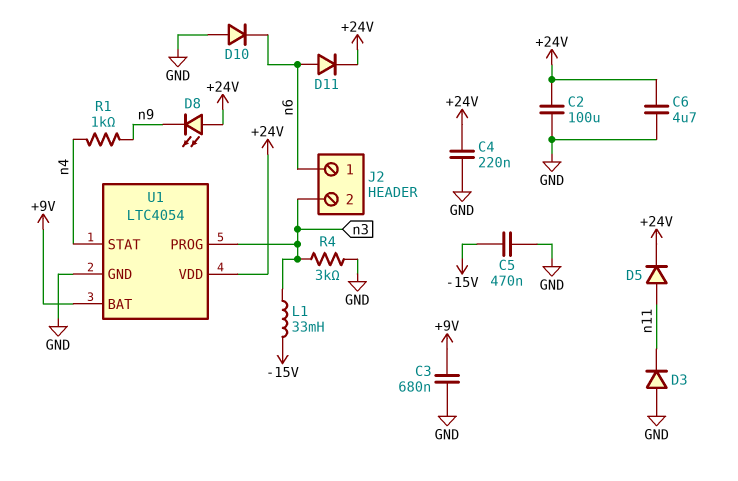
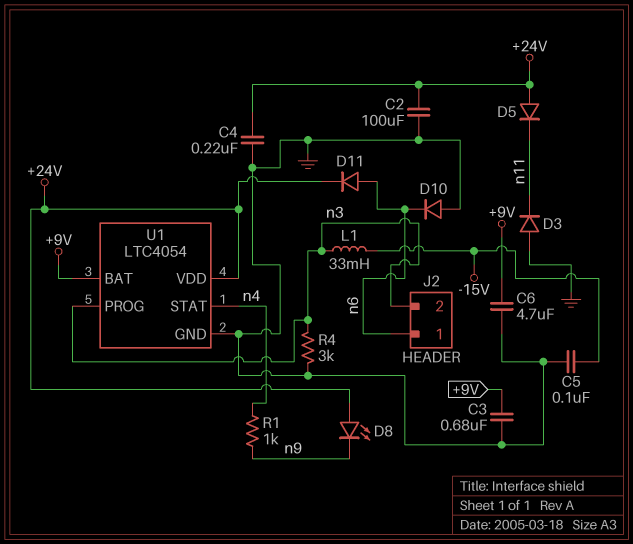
C5: 470nF (-15V, GND) -> 100nF (-15V, GND)
C6: 4.7uF (+24V, GND) -> 4.7uF (+9V, GND)
D5: diode (A n11, K +24V) -> diode (A +24V, K n11)

